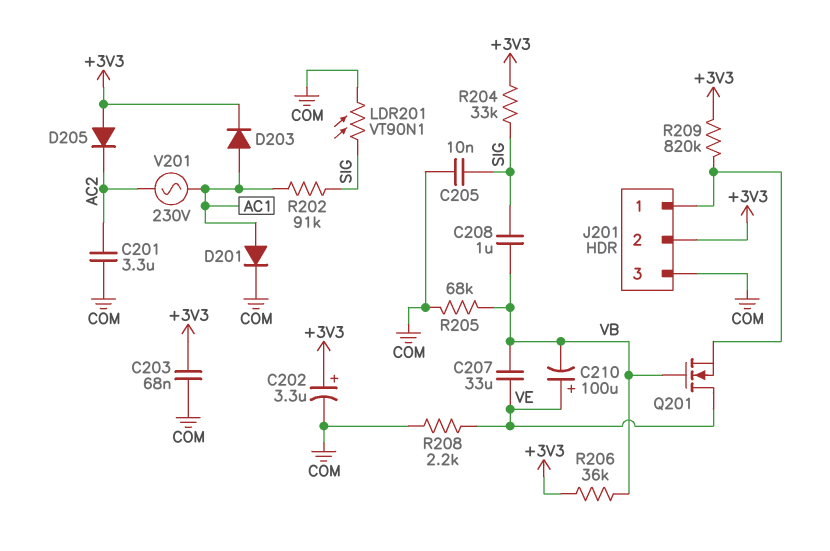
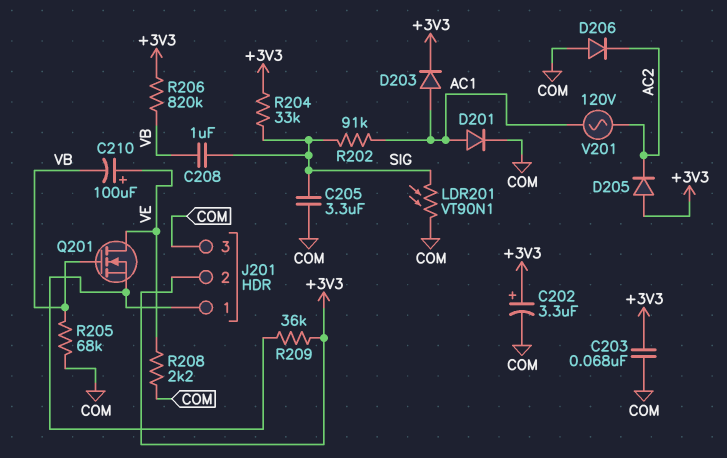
C201: 3.3uF (AC2, COM) -> none
C205: 10nF (COM, SIG) -> 3.3uF (COM, SIG)
C207: 33uF (VB, VE) -> none
D206: none -> diode (A COM, K AC2)
R206: 36k (+3V3, VB) -> 820k (+3V3, VB)
R209: 820k (+3V3, J201/1) -> 36k (+3V3, J201/1)
V201: AC 230V (AC1, AC2) -> AC 120V (AC1, AC2)

